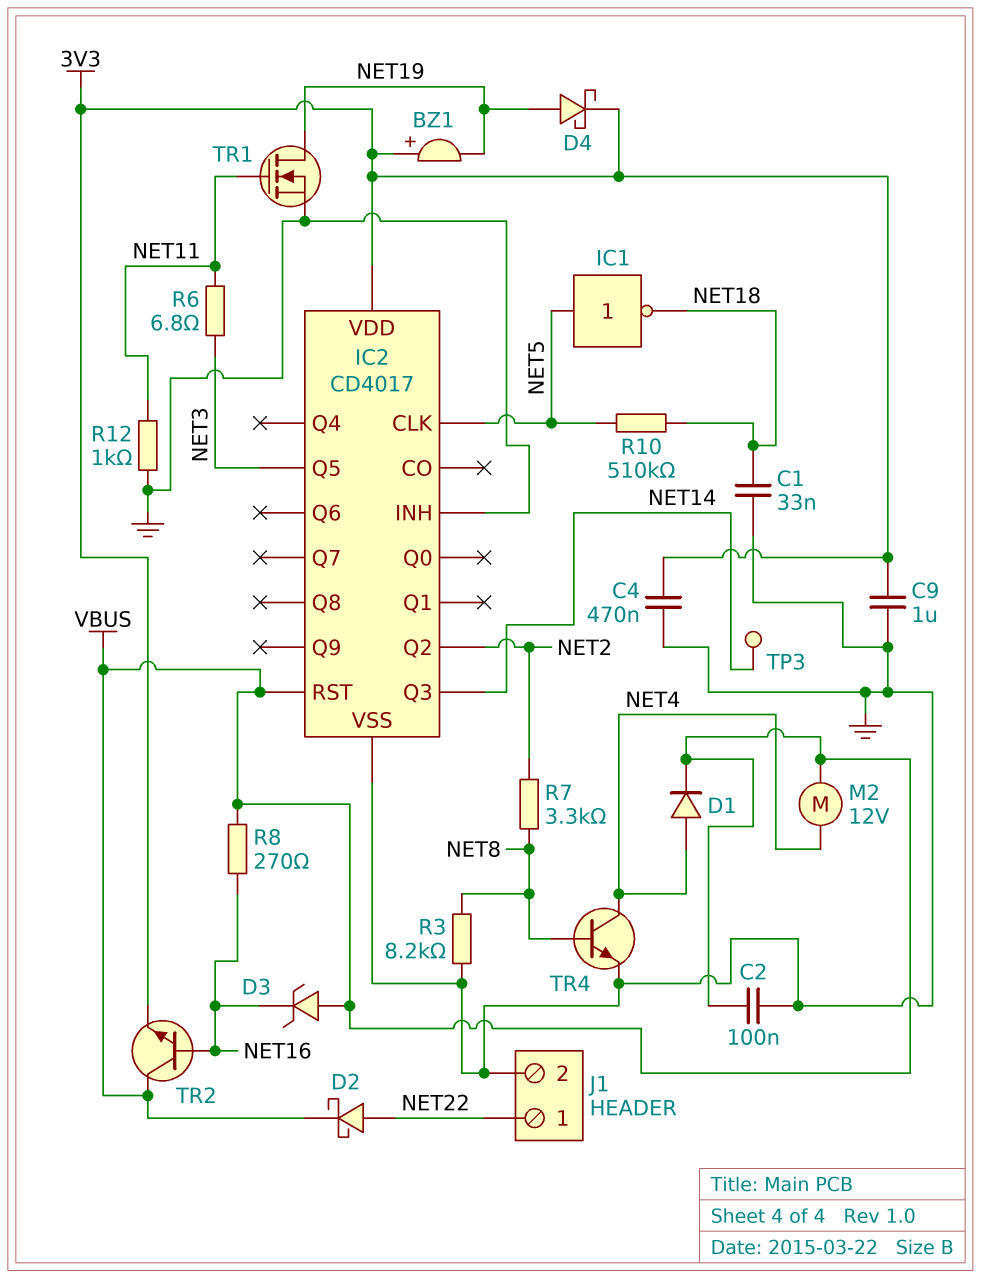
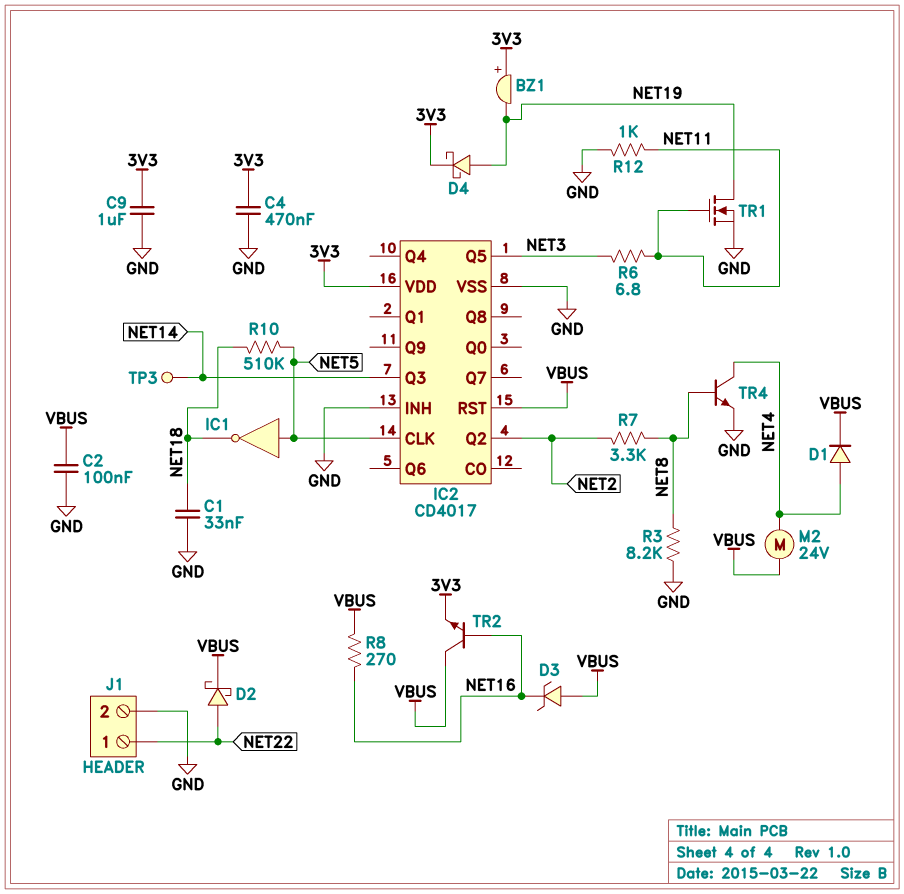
M2: motor 12V (NET4, VBUS) -> motor 24V (NET4, VBUS)

